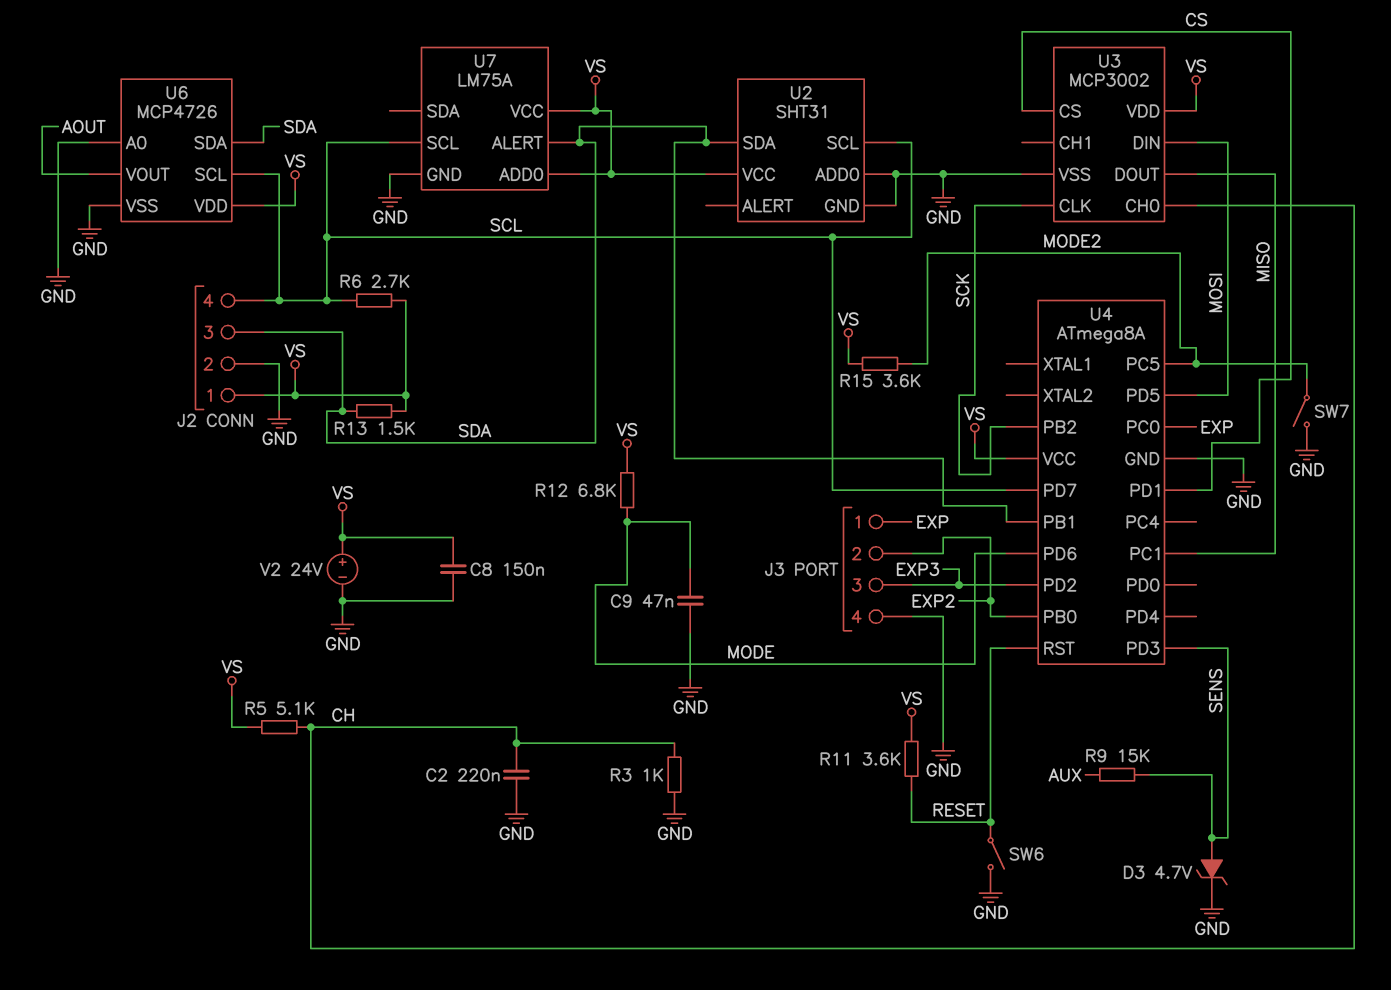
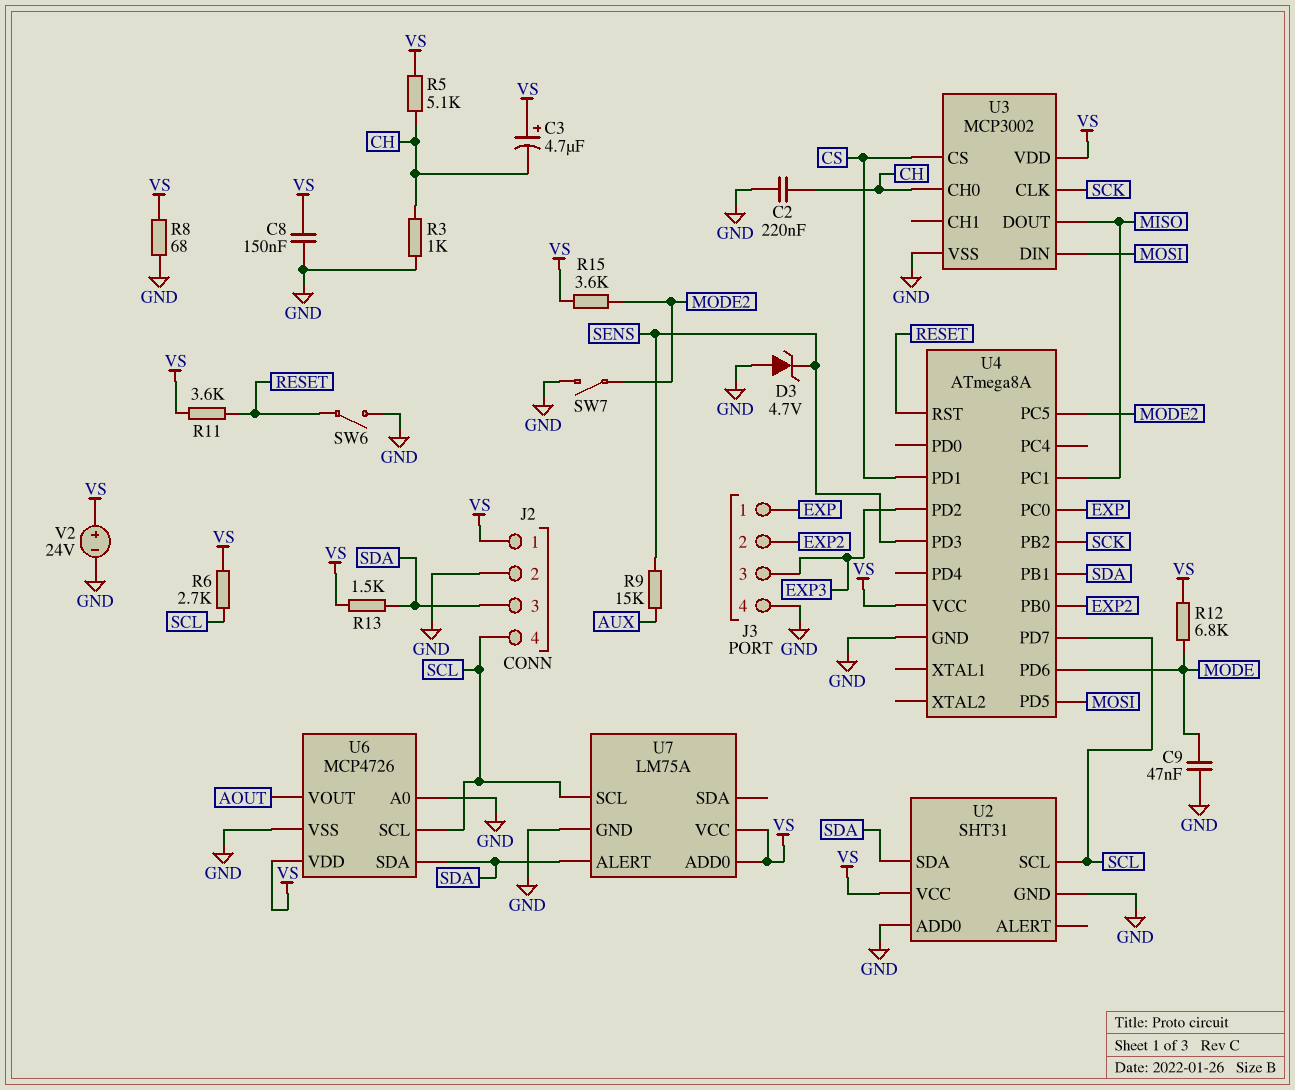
C3: none -> 4.7uF (plus VS, minus CH)
D3: zener 4.7V (A SENS, K GND) -> zener 4.7V (A GND, K SENS)
R8: none -> 68 (GND, VS)

